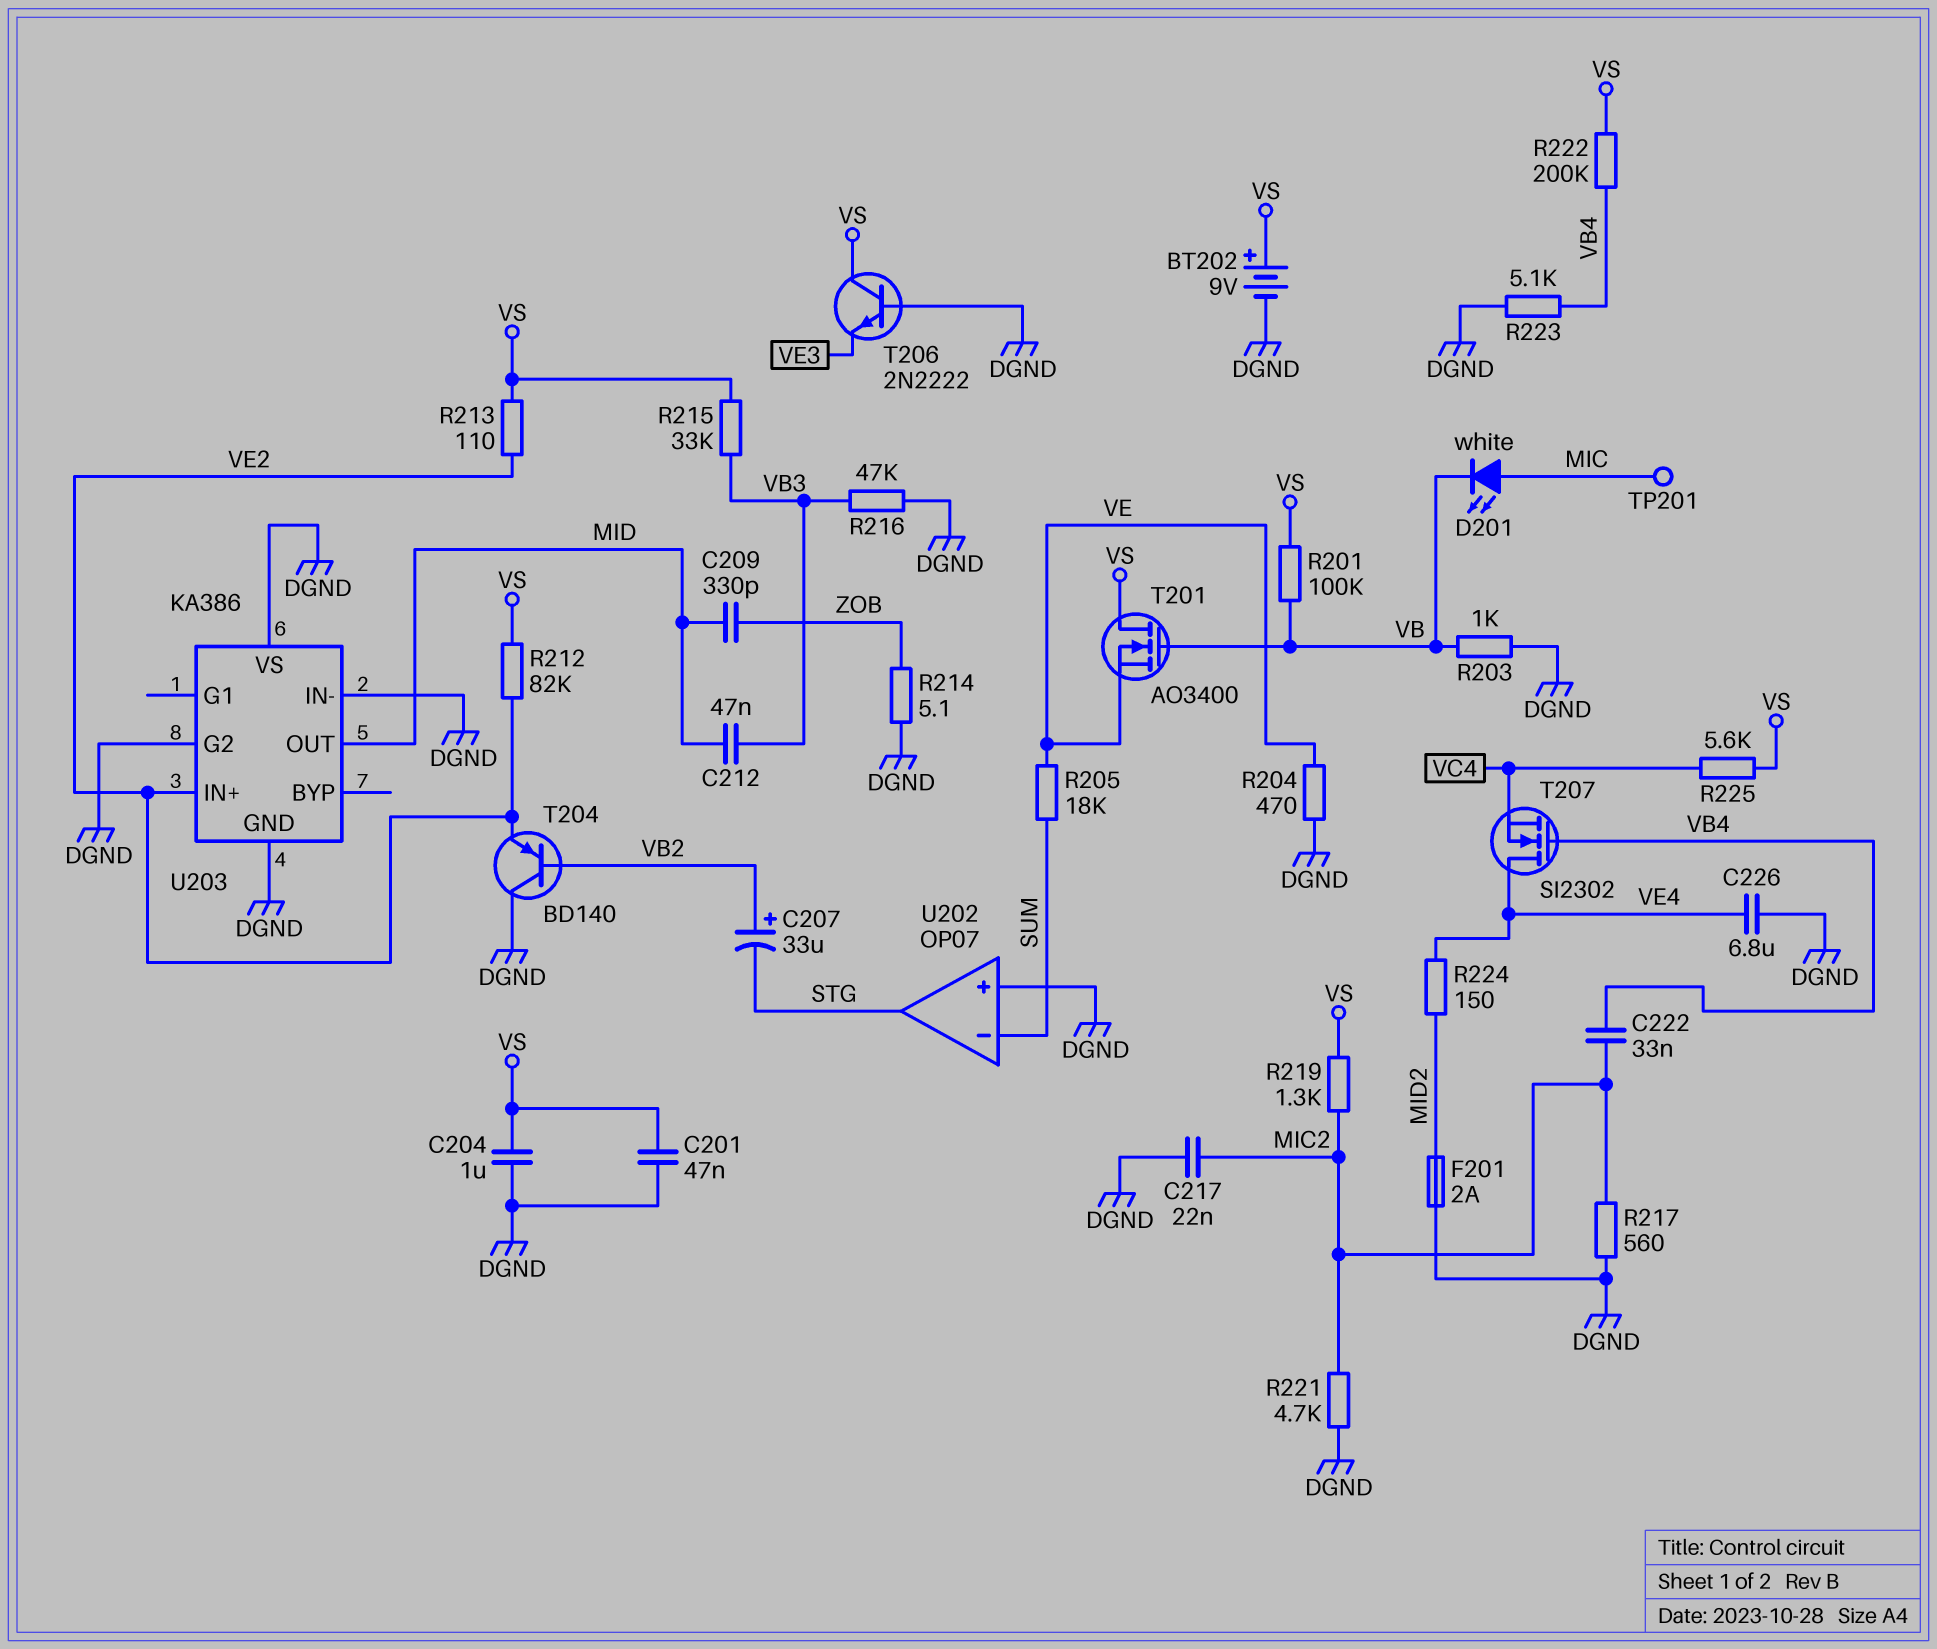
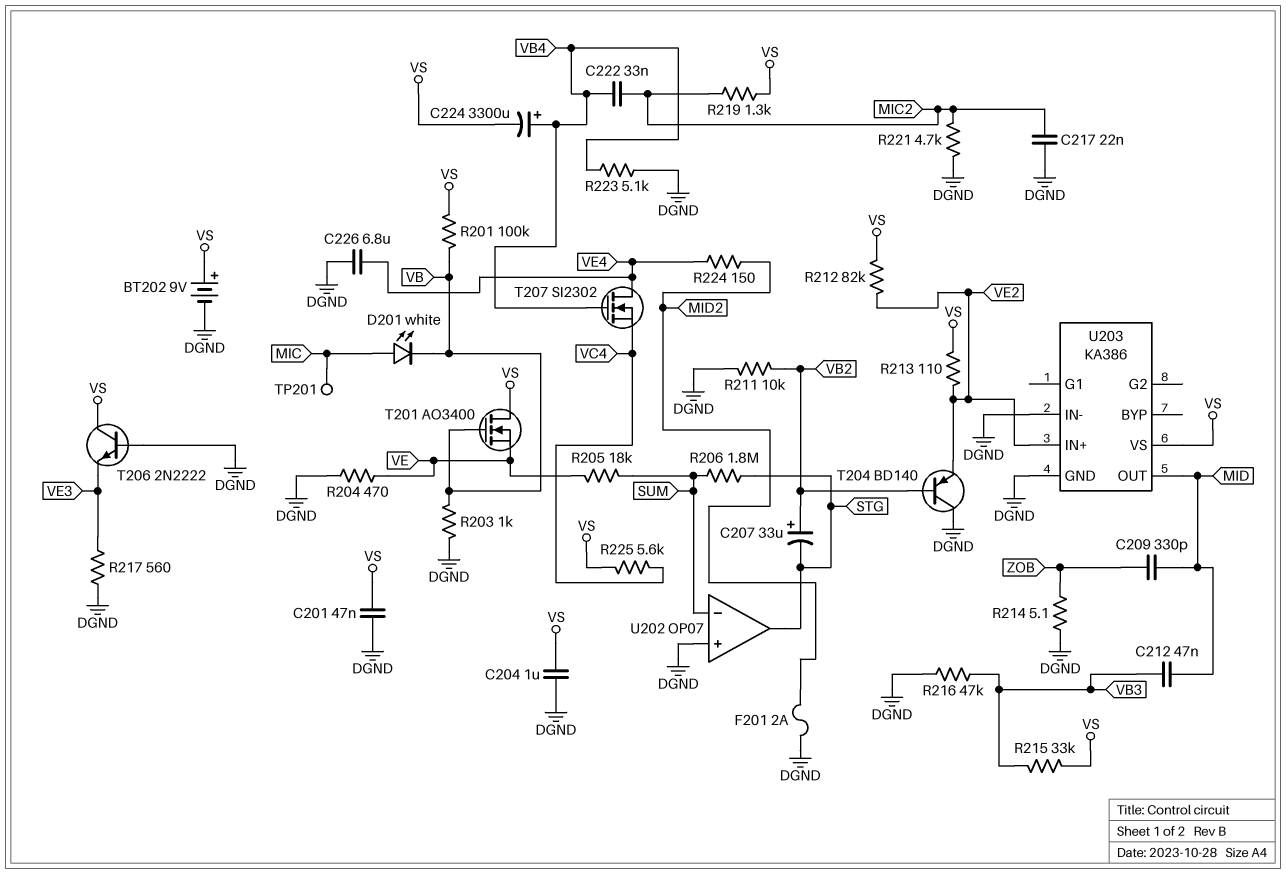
C224: none -> 3300uF (plus VB4, minus VS)
R206: none -> 1.8M (STG, SUM)
R211: none -> 10k (DGND, VB2)
R217: 560 (DGND, MIC2) -> 560 (DGND, VE3)
R222: 200k (VB4, VS) -> none
U203 pin G2: DGND -> none
U203 pin VS: DGND -> VS

